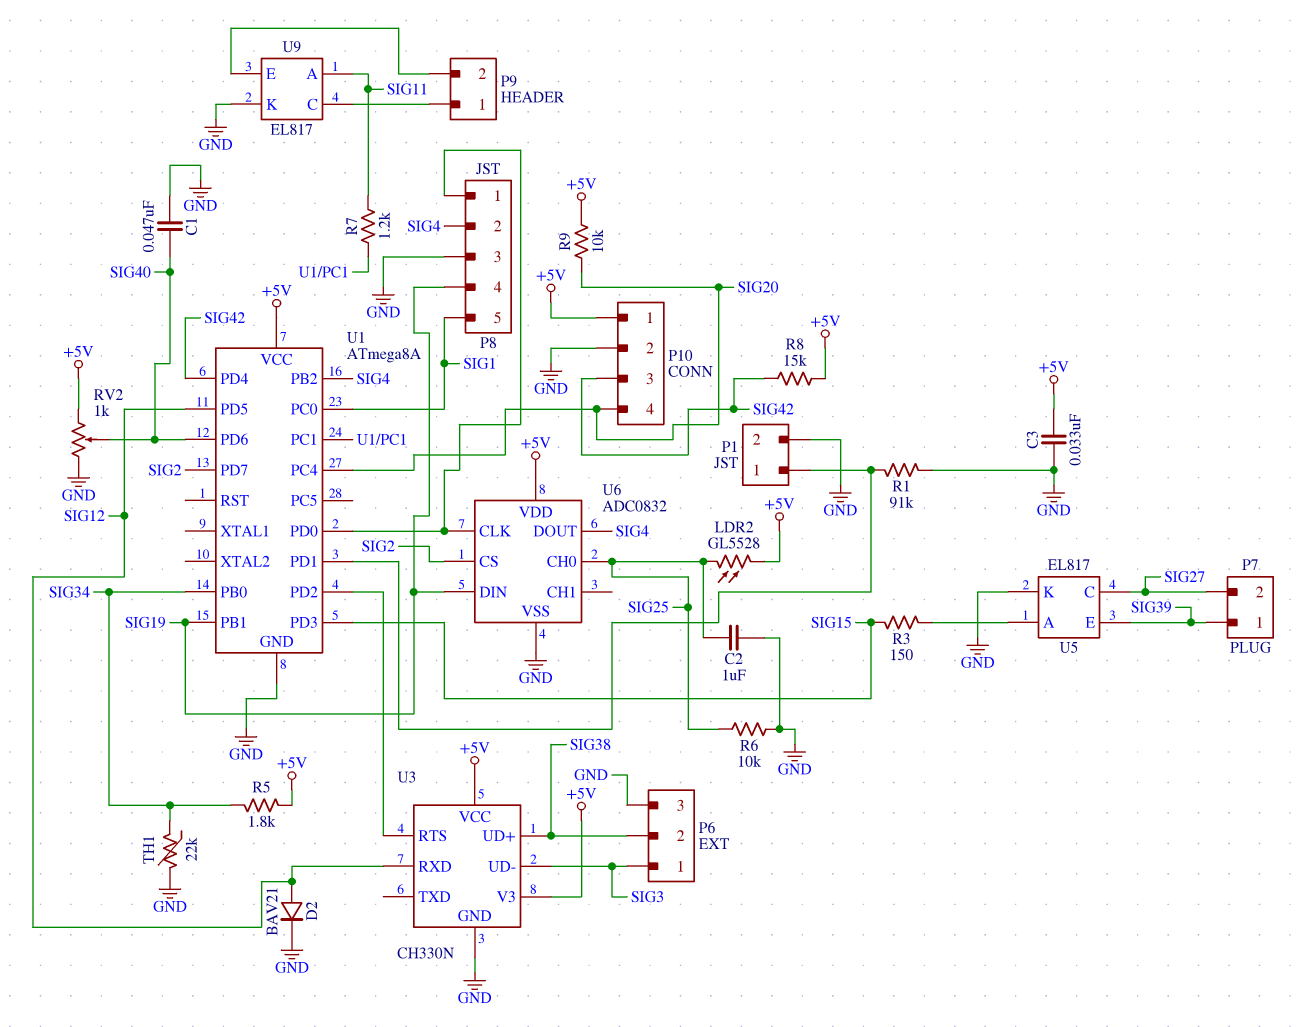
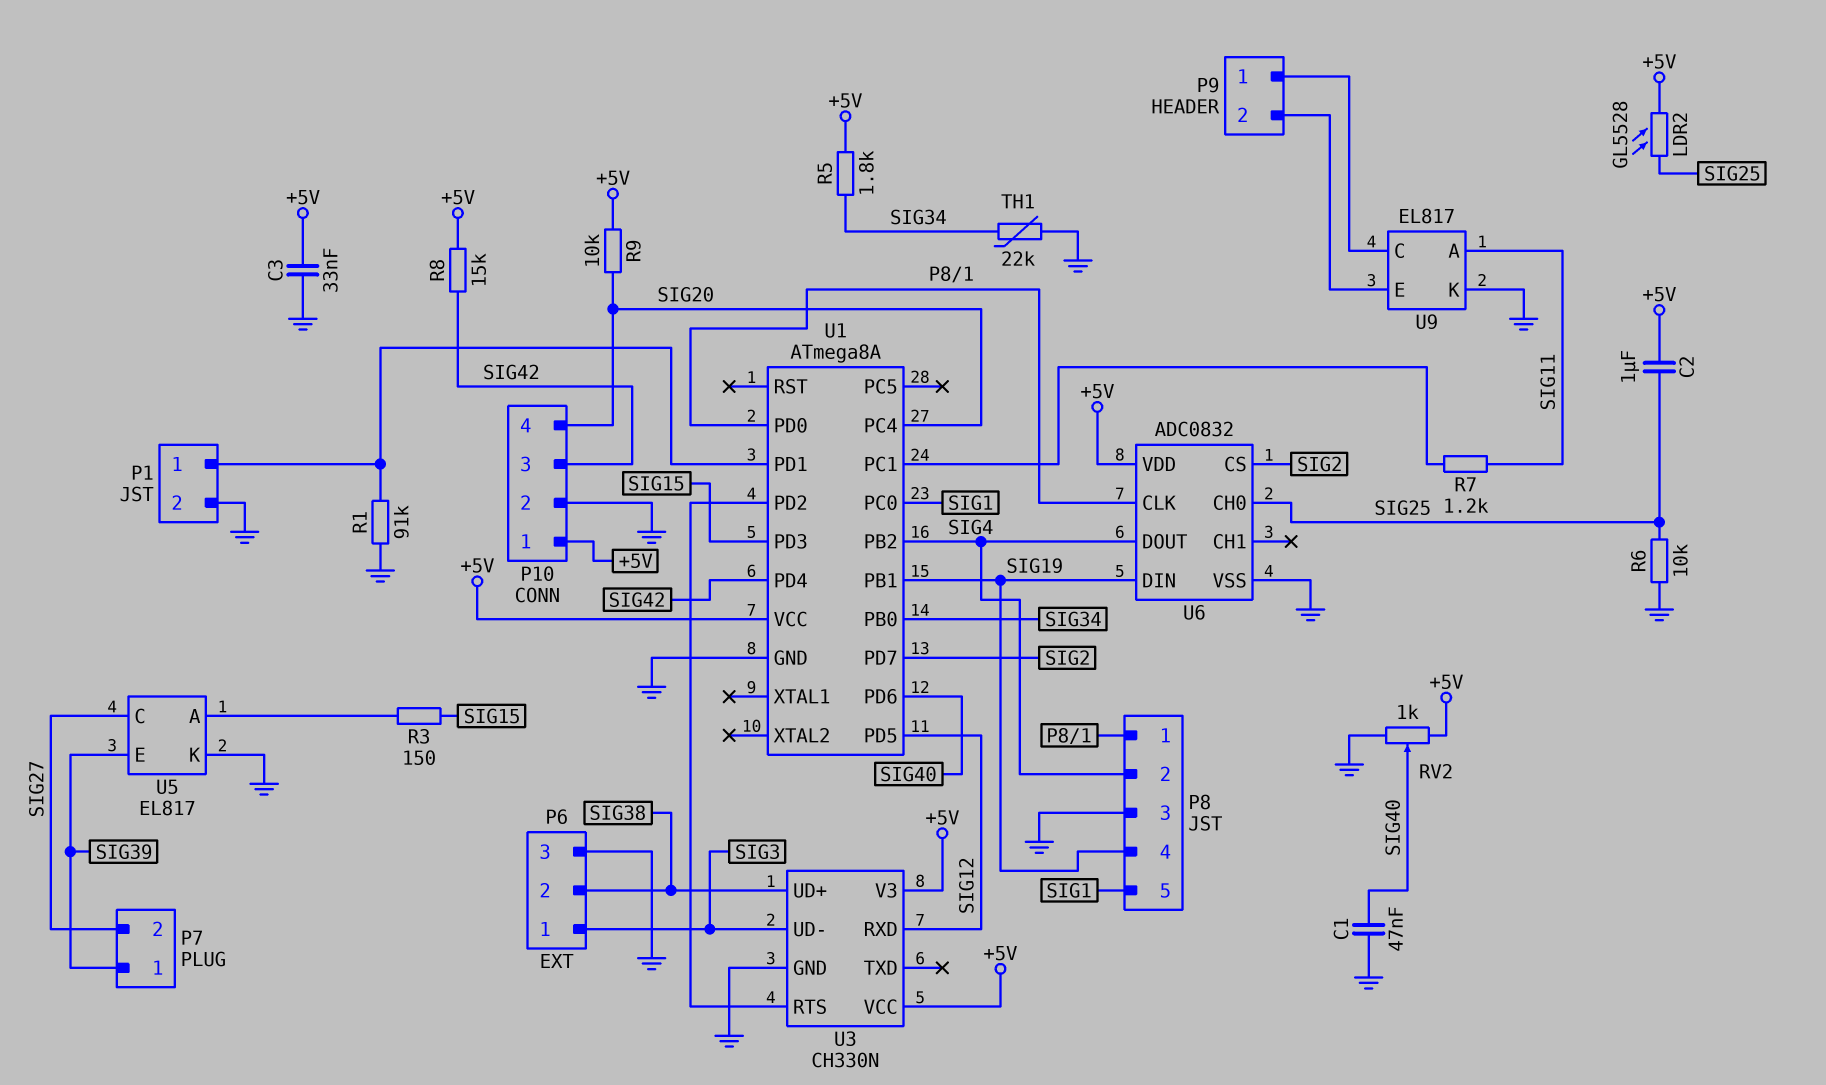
C2: 1uF (GND, SIG25) -> 1uF (+5V, SIG25)
D2: diode BAV21 (A SIG12, K GND) -> none

